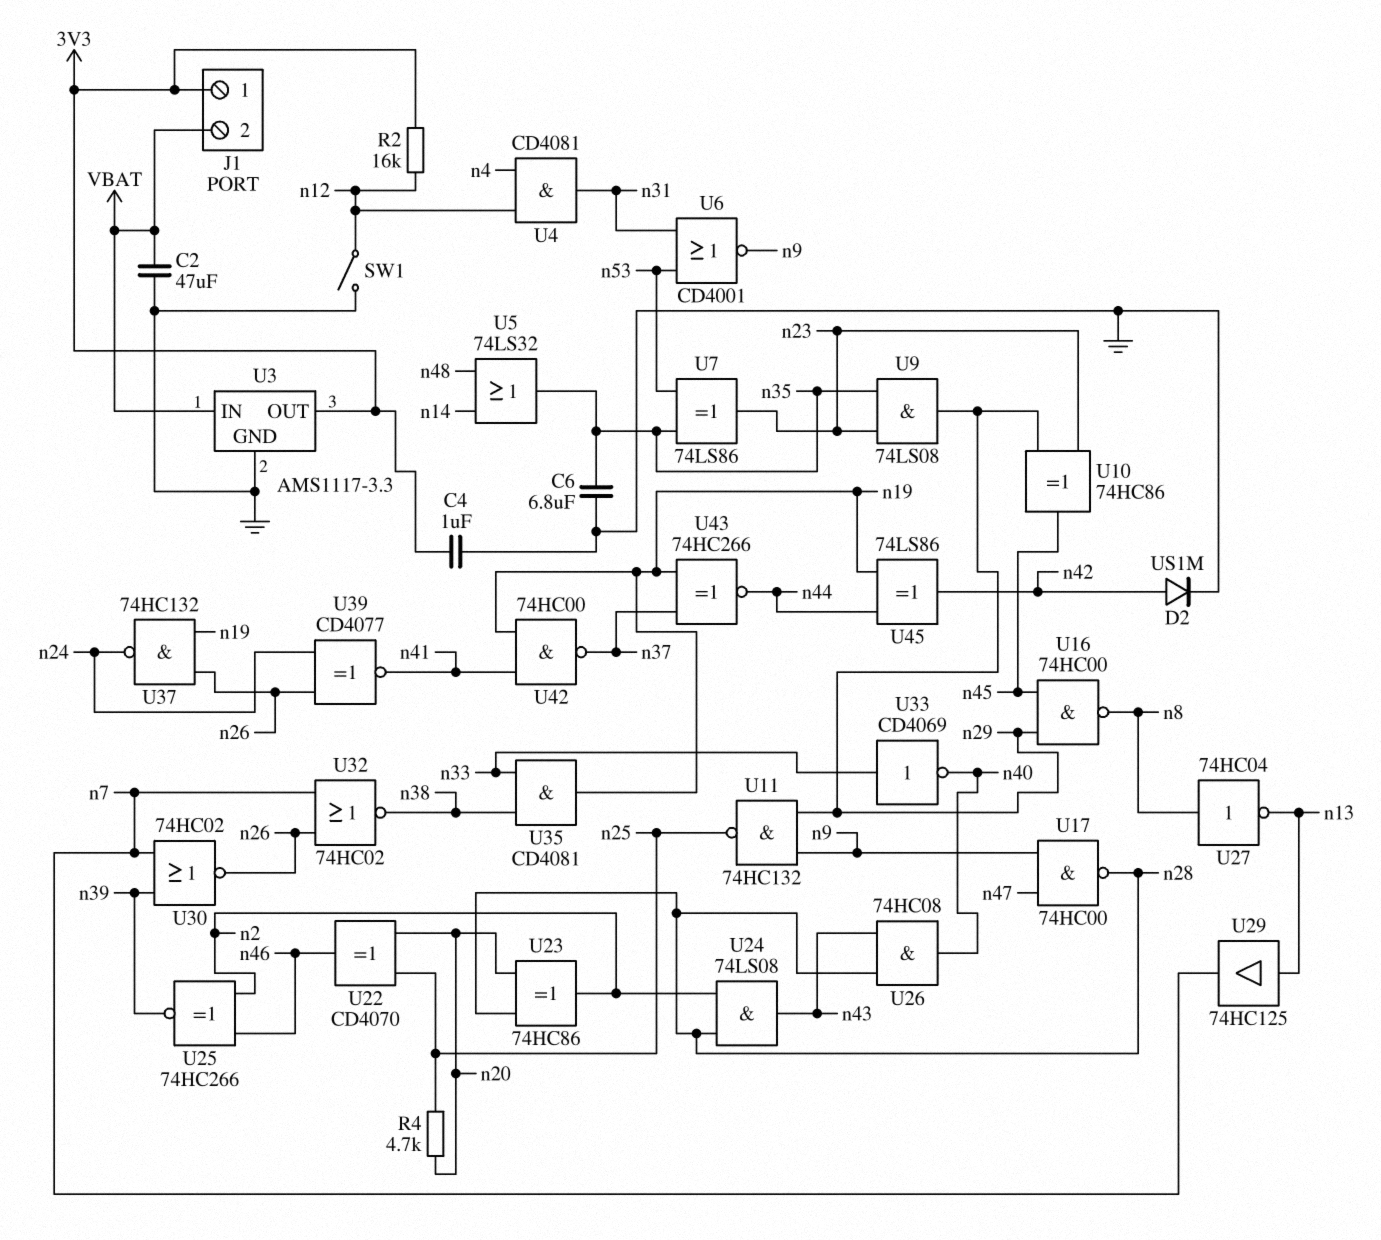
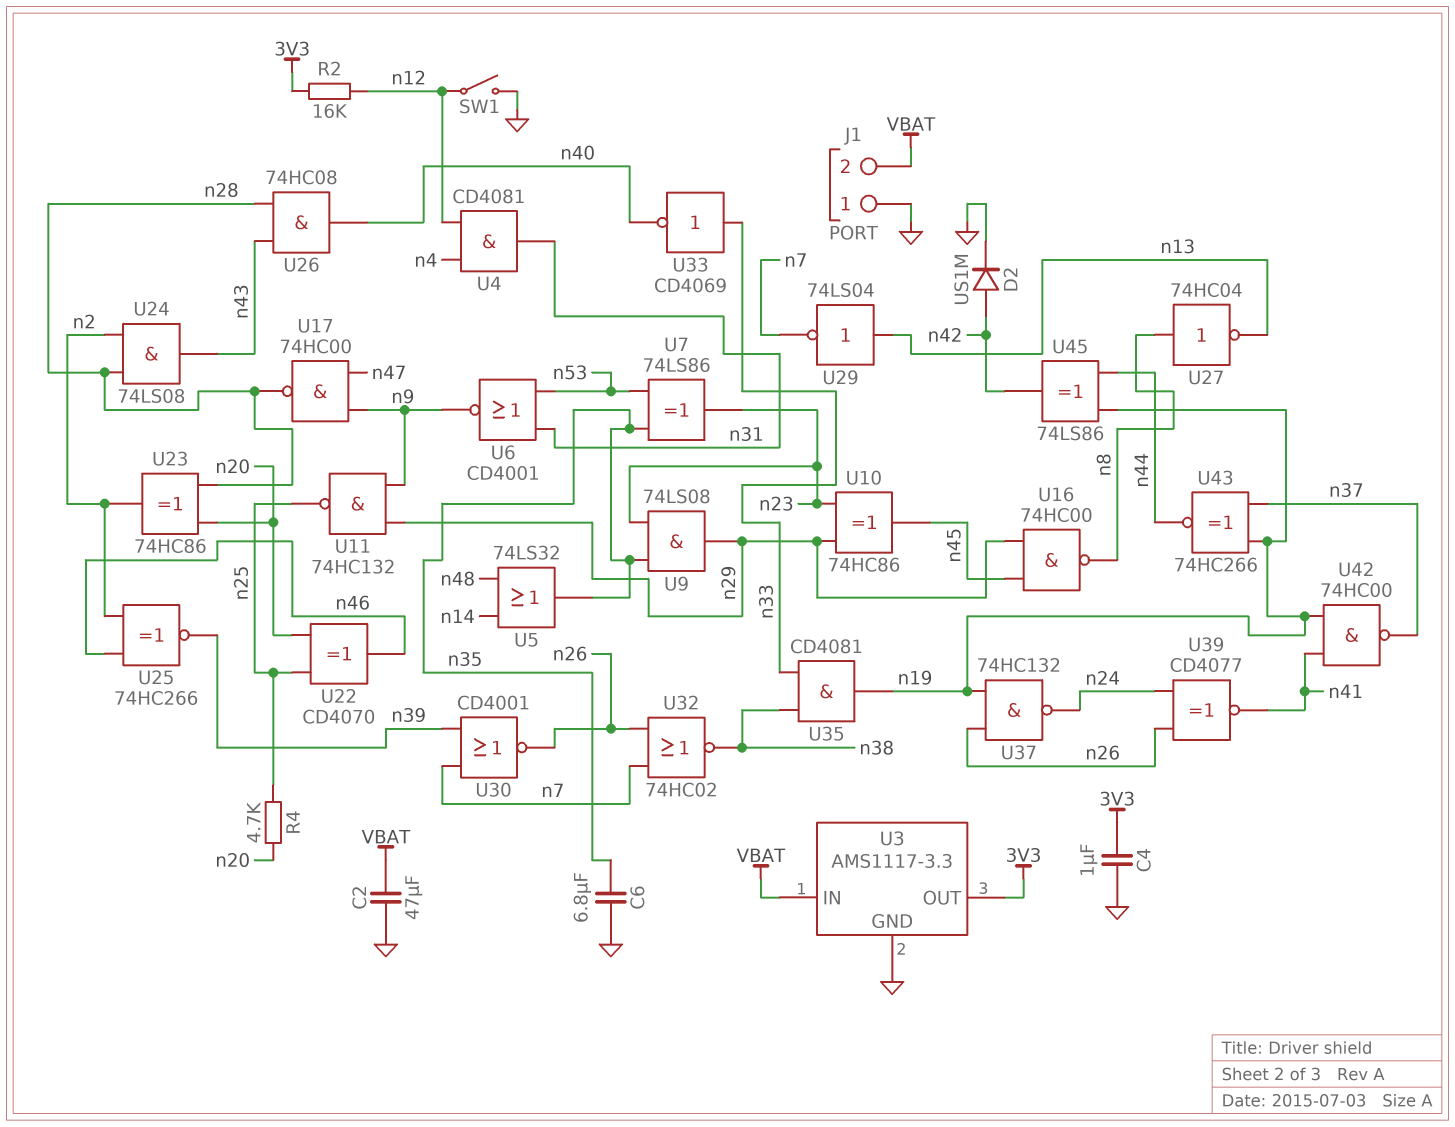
J1 pin 1: 3V3 -> GND
U29: buffer 74HC125 (in n13, out n7) -> NOT 74LS04 (in n13, out n7)
U30: NOR 74HC02 (in n7, in n39, out n26) -> NOR CD4001 (in n7, in n39, out n26)

